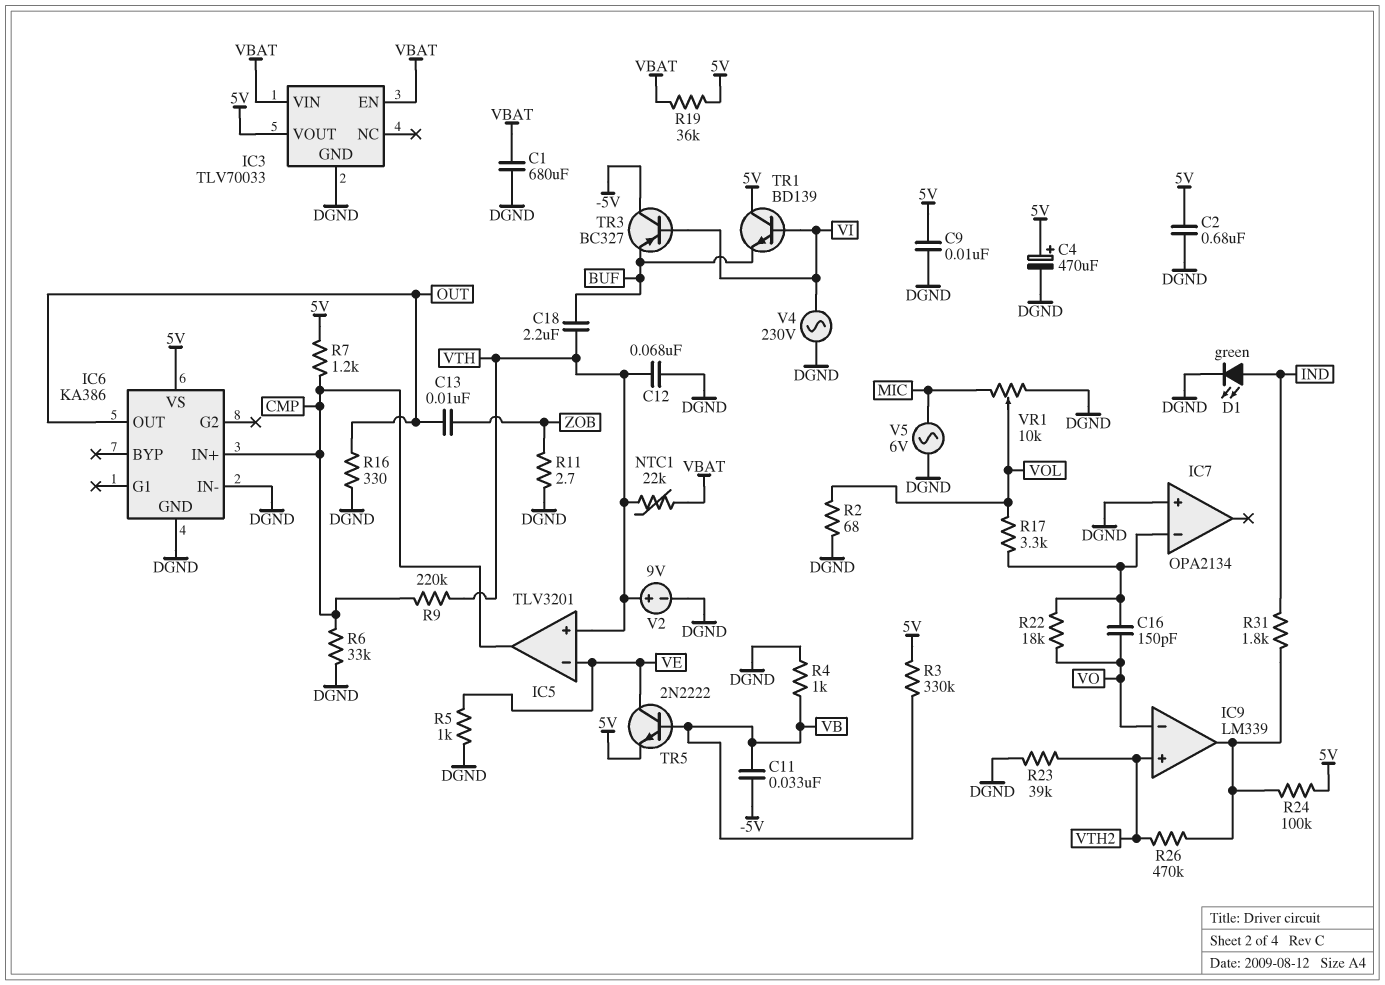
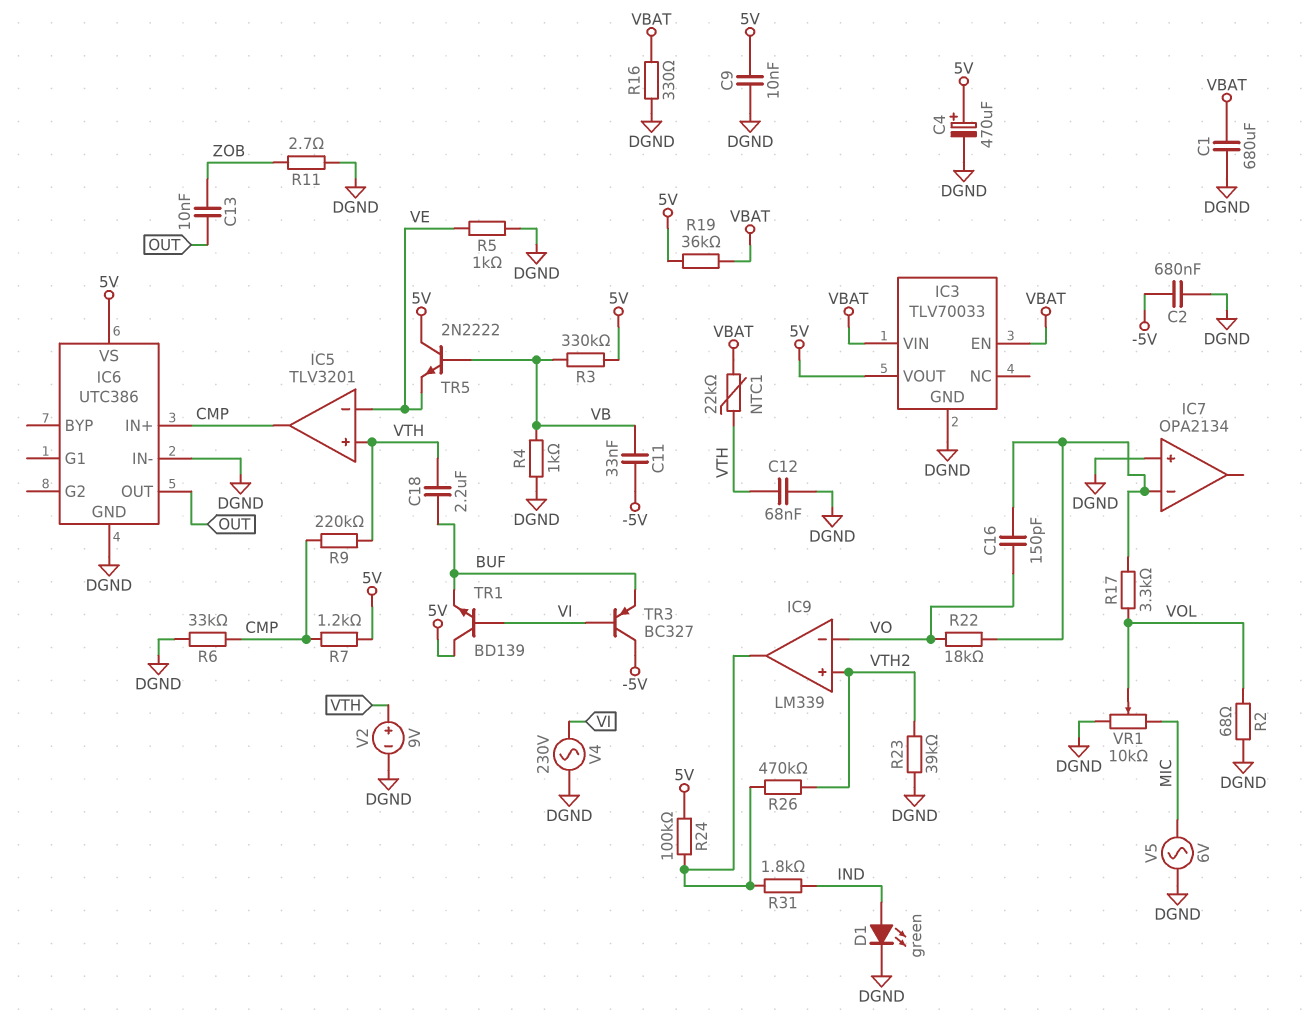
C2: 680nF (5V, DGND) -> 680nF (-5V, DGND)
IC6: KA386 -> UTC386
R16: 330 (DGND, OUT) -> 330 (DGND, VBAT)
TR5: NPN 2N2222 (B VB, C VE, E 5V) -> NPN 2N2222 (B VB, C 5V, E VE)

